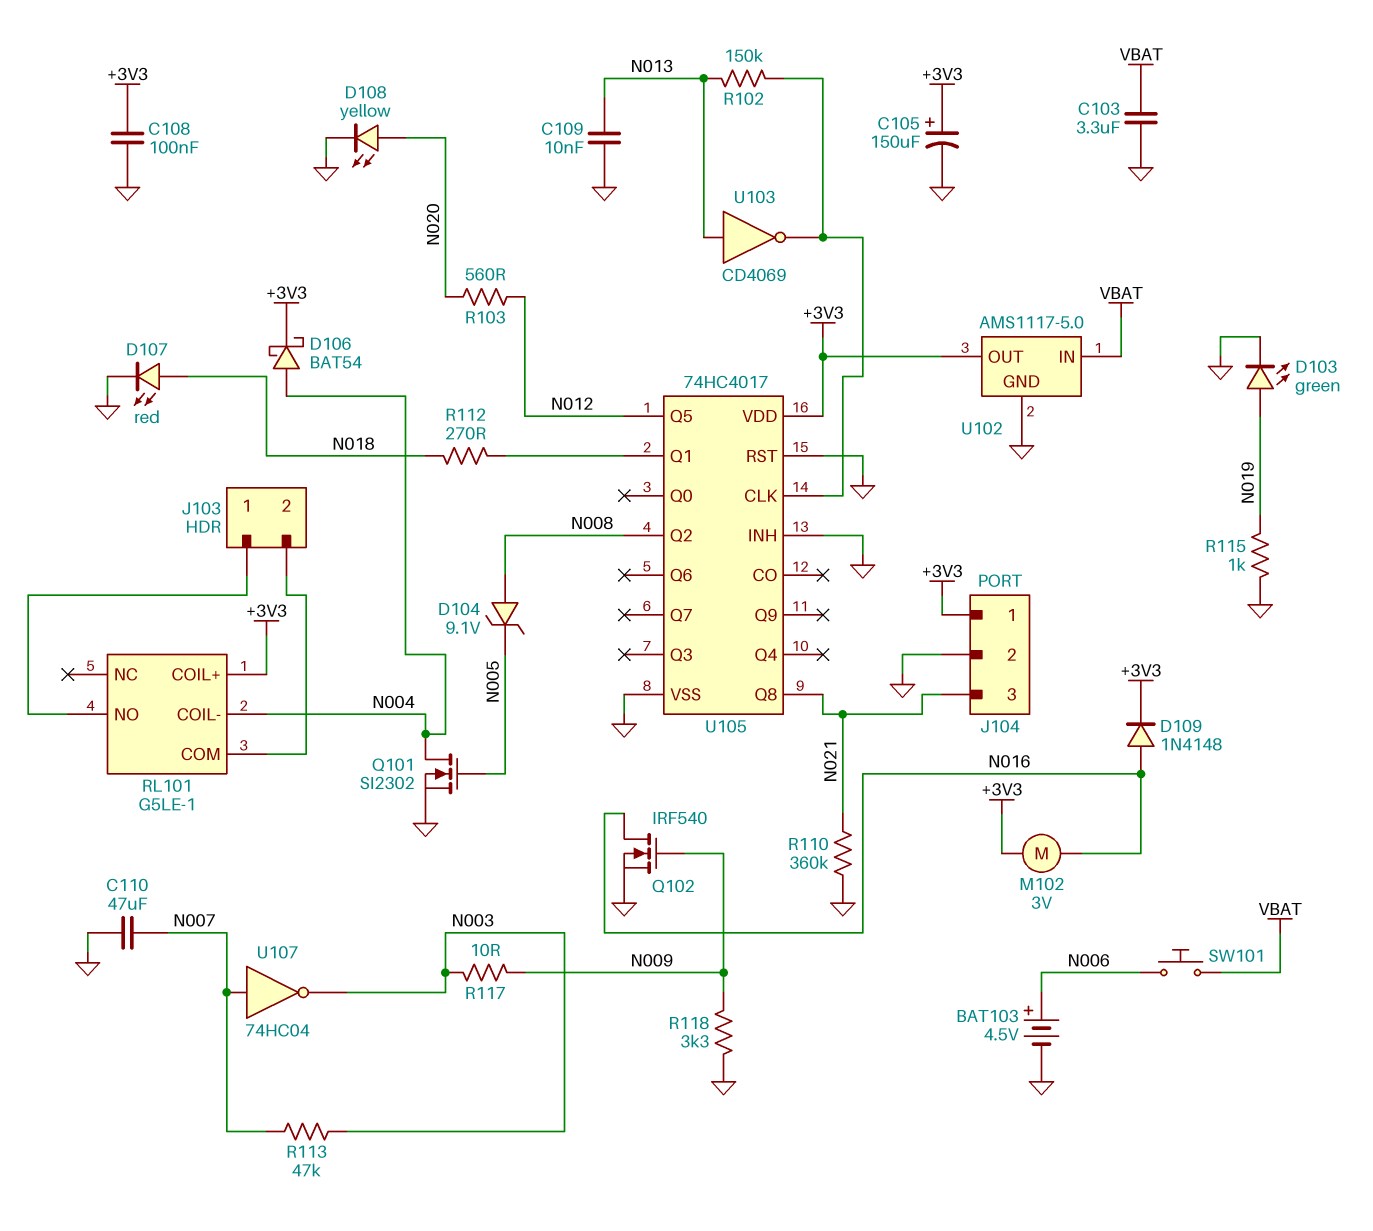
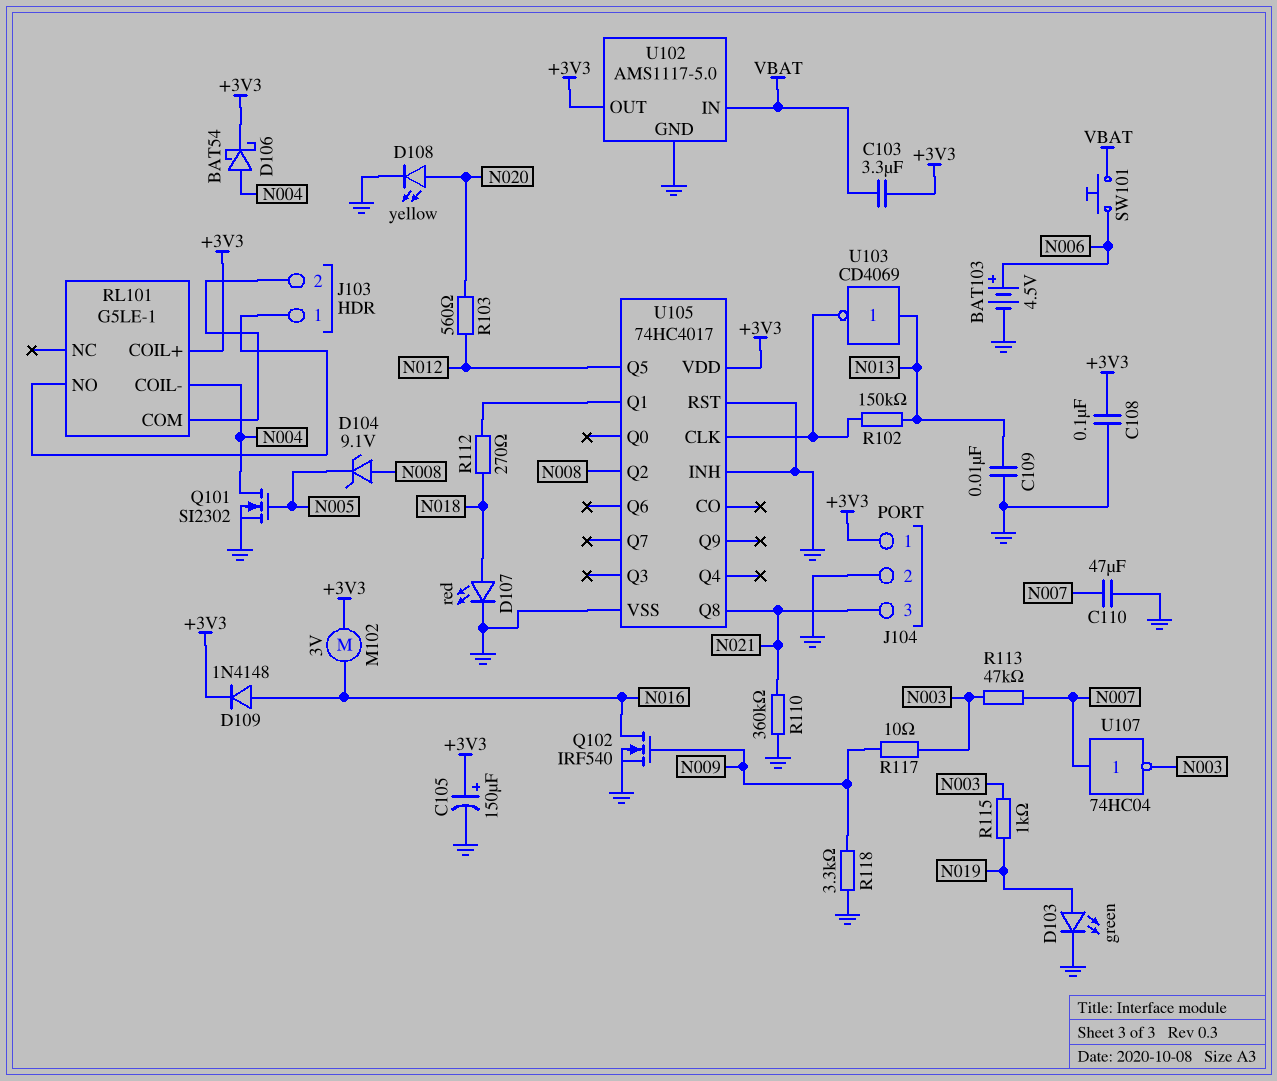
C103: 3.3uF (GND, VBAT) -> 3.3uF (+3V3, VBAT)
R115: 1k (GND, N019) -> 1k (N003, N019)

